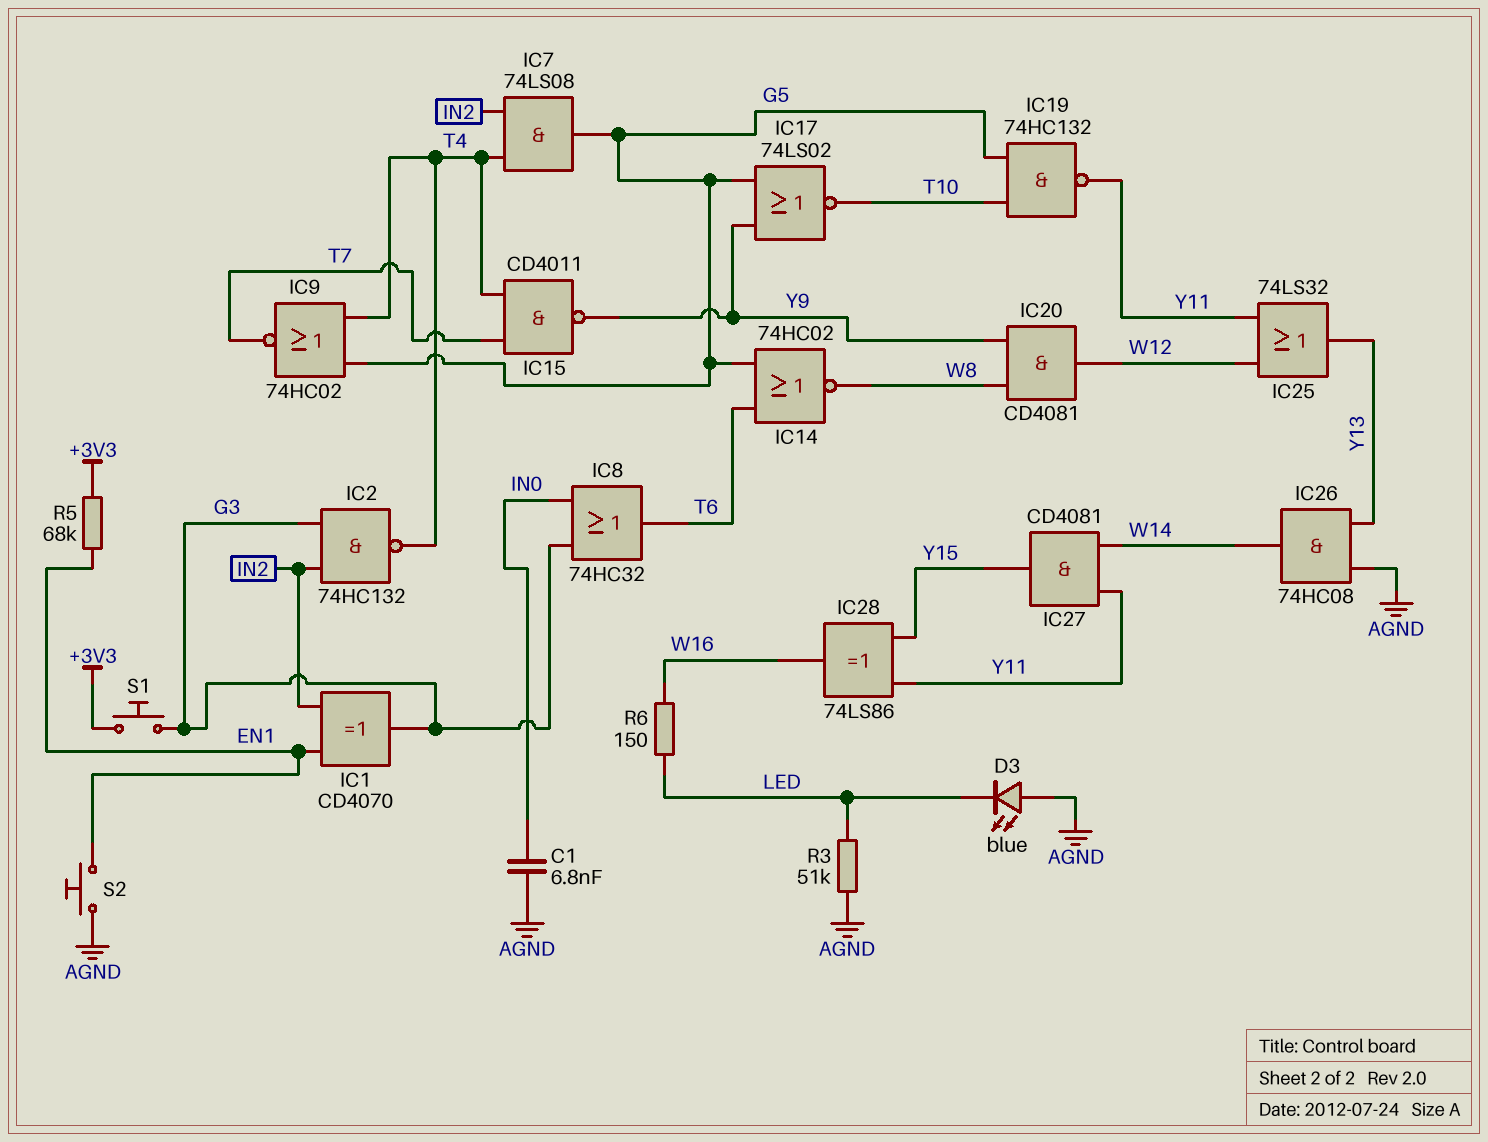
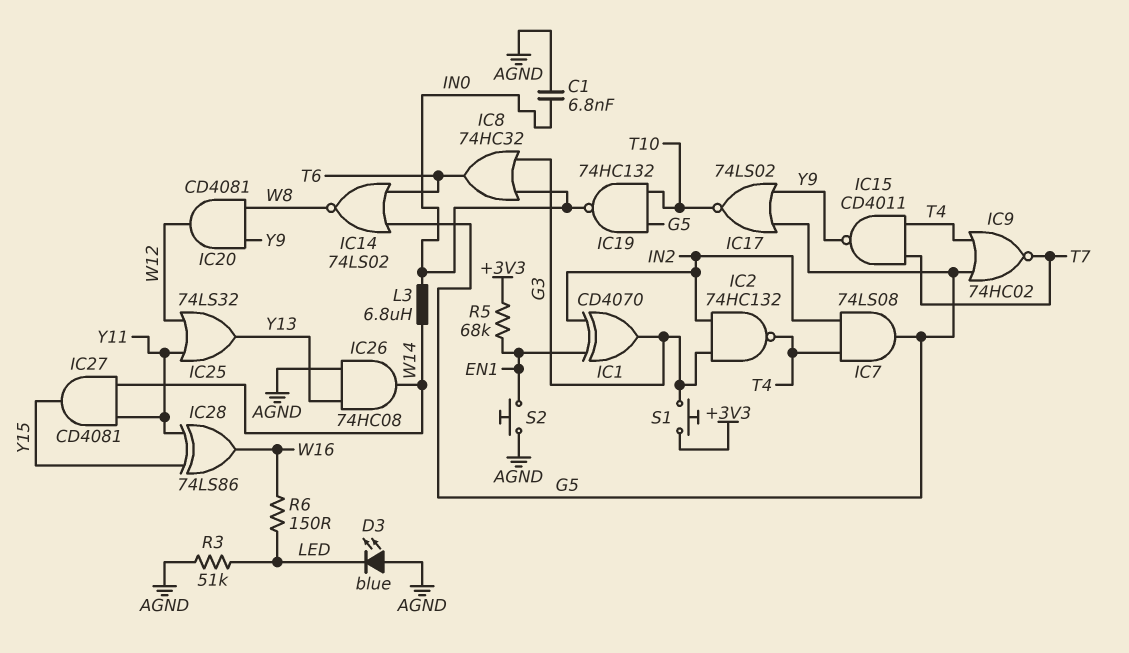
IC14: NOR 74HC02 (in G5, in T6, out W8) -> NOR 74LS02 (in G5, in T6, out W8)
IC19: NAND 74HC132 (in G5, in T10, out Y11) -> NAND 74HC132 (in G5, in T10, out IN0)
L3: none -> 6.8uH (IN0, W14)

